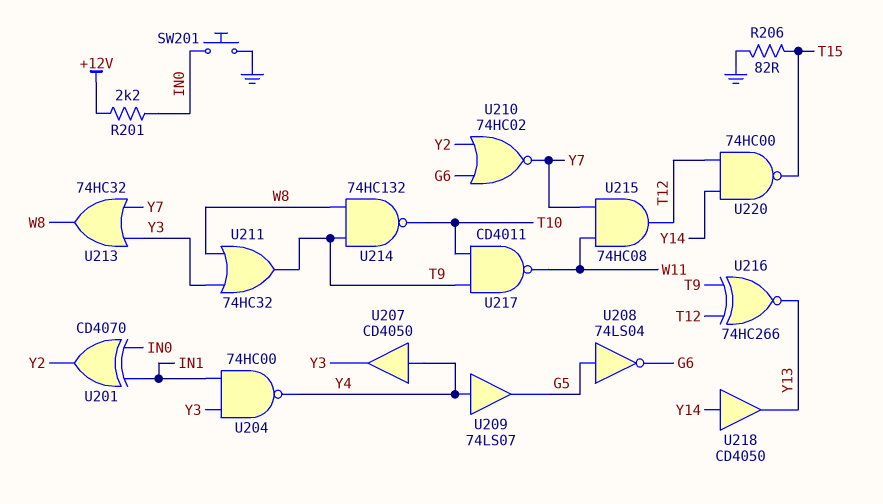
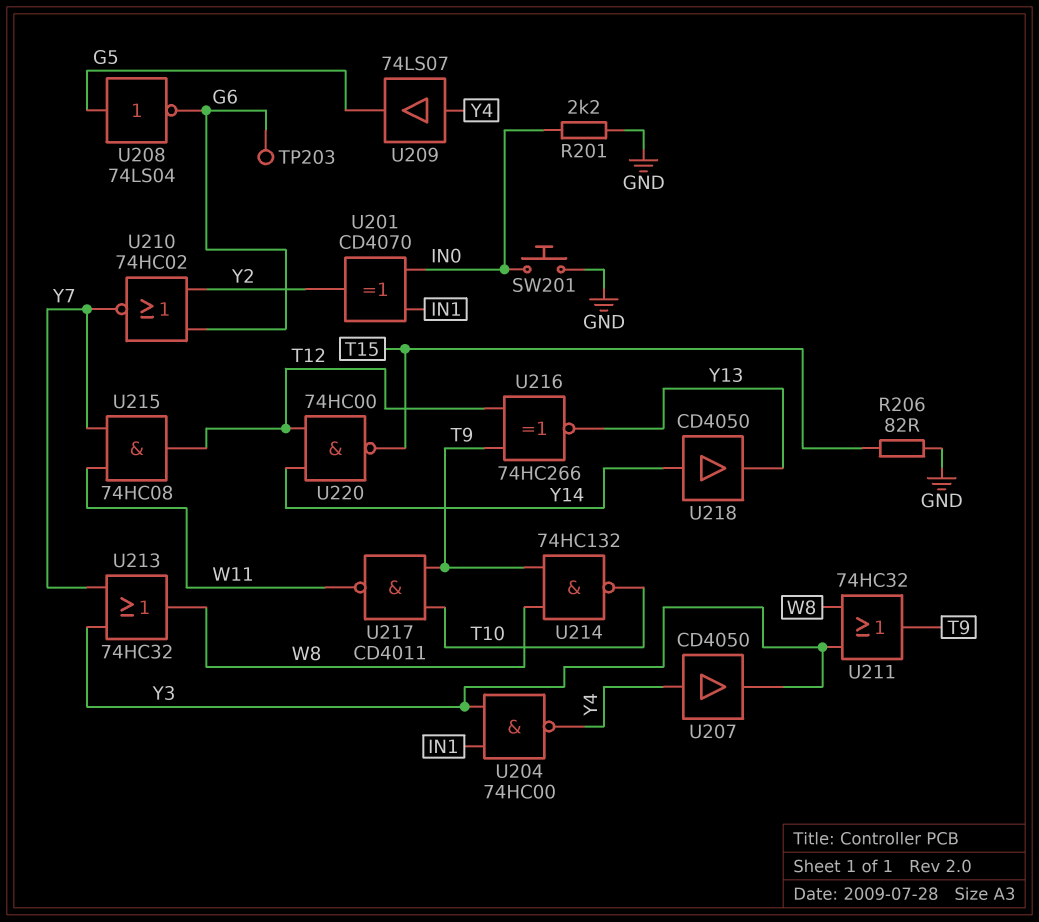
R201: 2.2k (+12V, IN0) -> 2.2k (GND, IN0)
TP203: none -> test point (G6)

